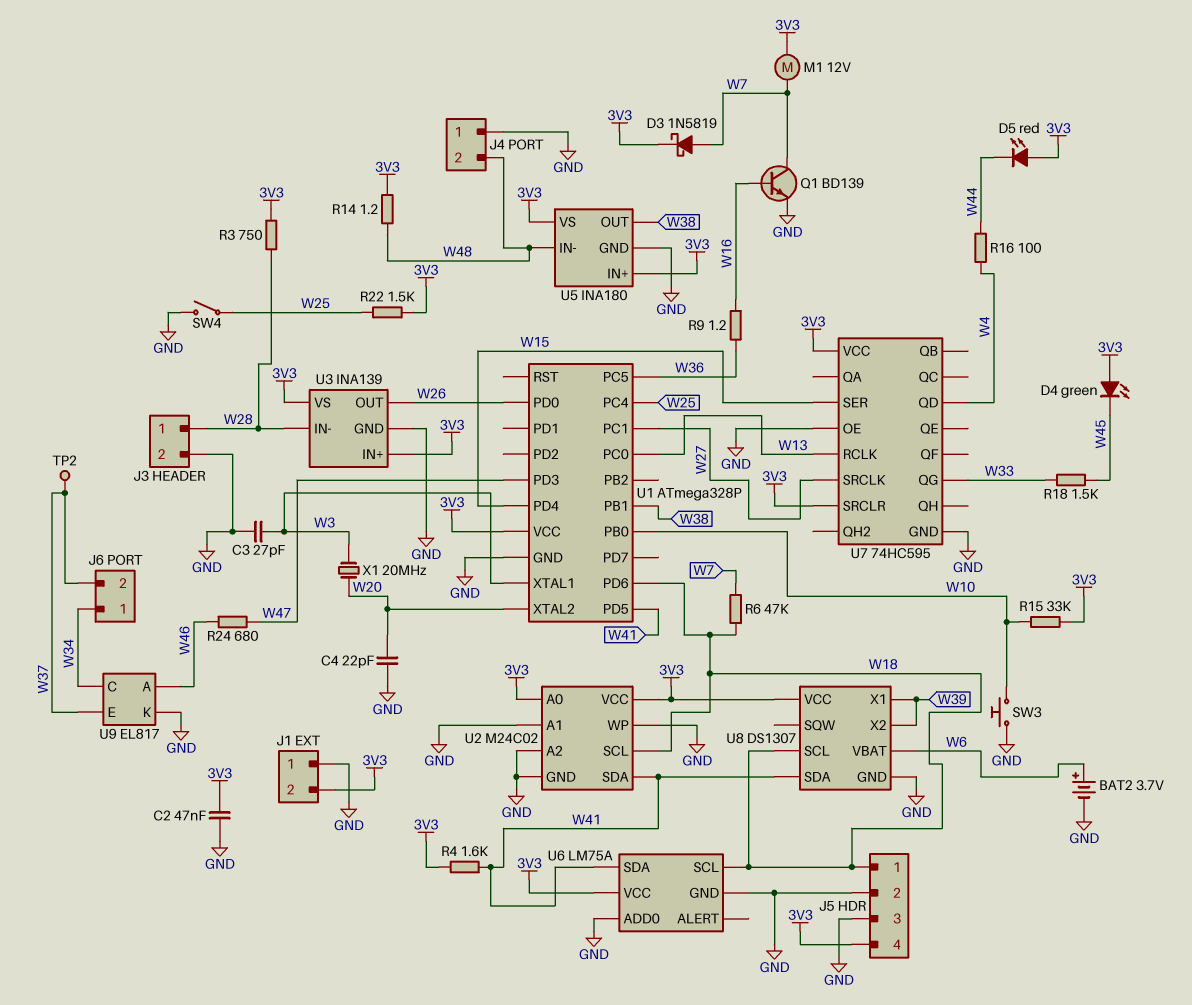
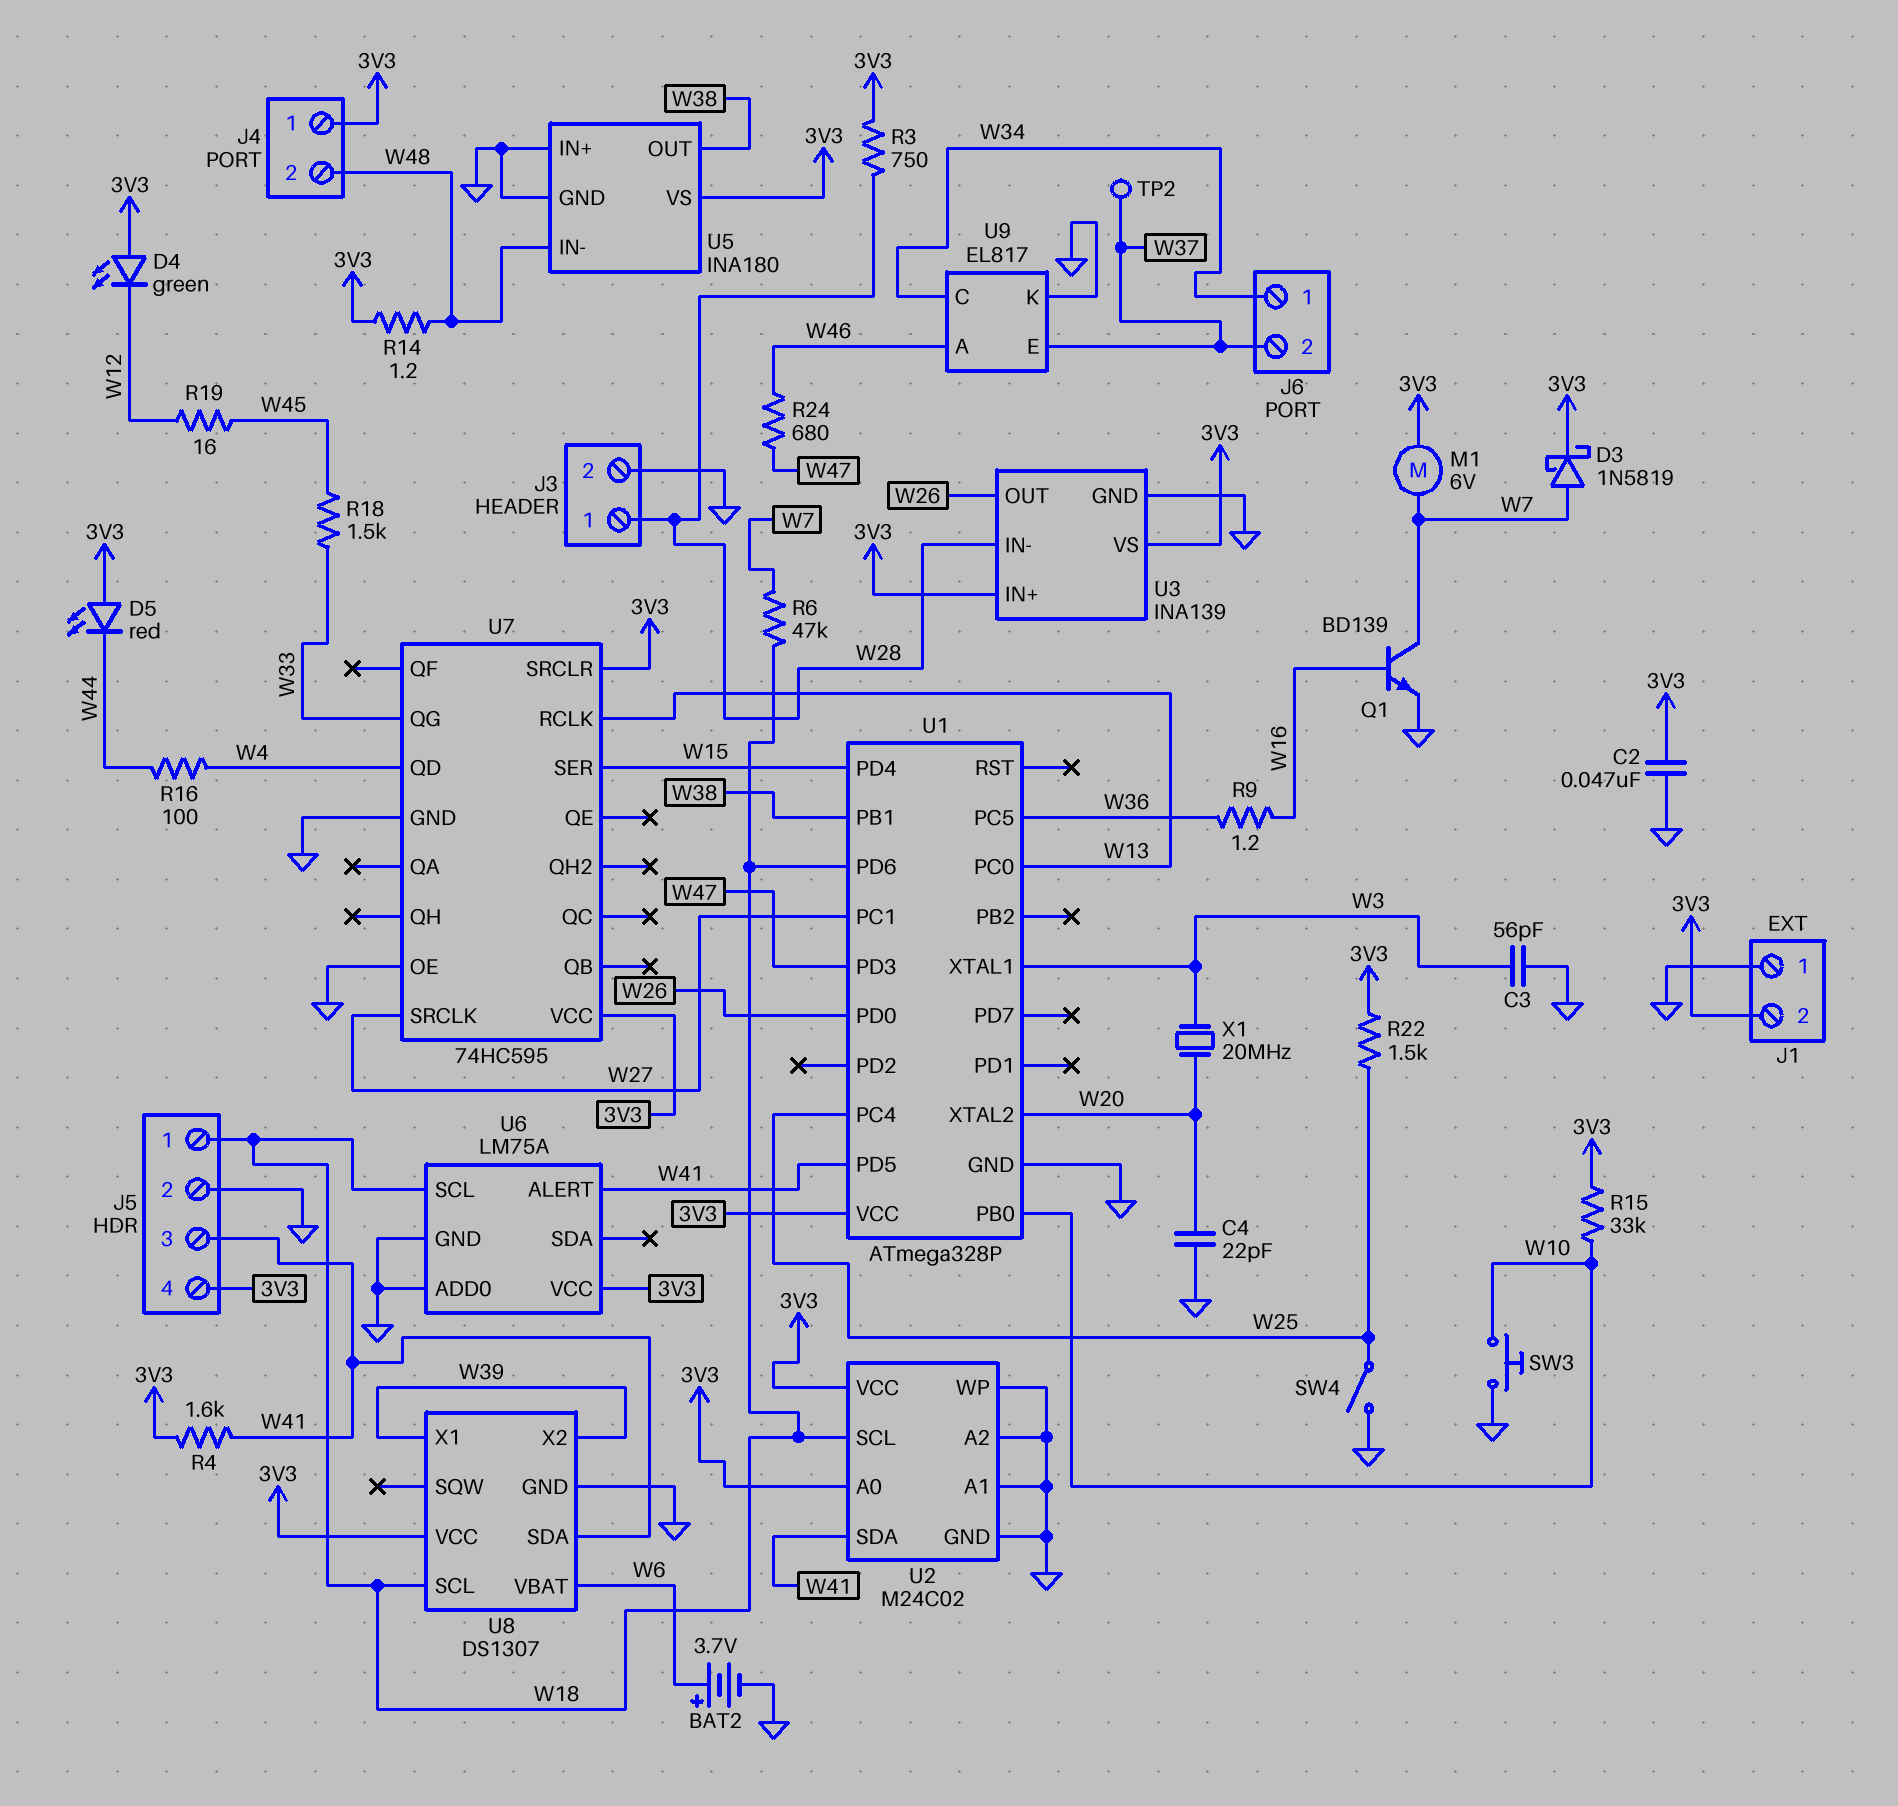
C3: 27pF (GND, W3) -> 56pF (GND, W3)
D4: LED green (A 3V3, K W45) -> LED green (A 3V3, K W12)
J4 pin 1: GND -> 3V3
J5 pin 3: GND -> W41
M1: motor 12V (3V3, W7) -> motor 6V (3V3, W7)
R19: none -> 16 (W12, W45)
U5 pin IN+: 3V3 -> GND
U6 pin ALERT: none -> W41
U6 pin SDA: W41 -> none

